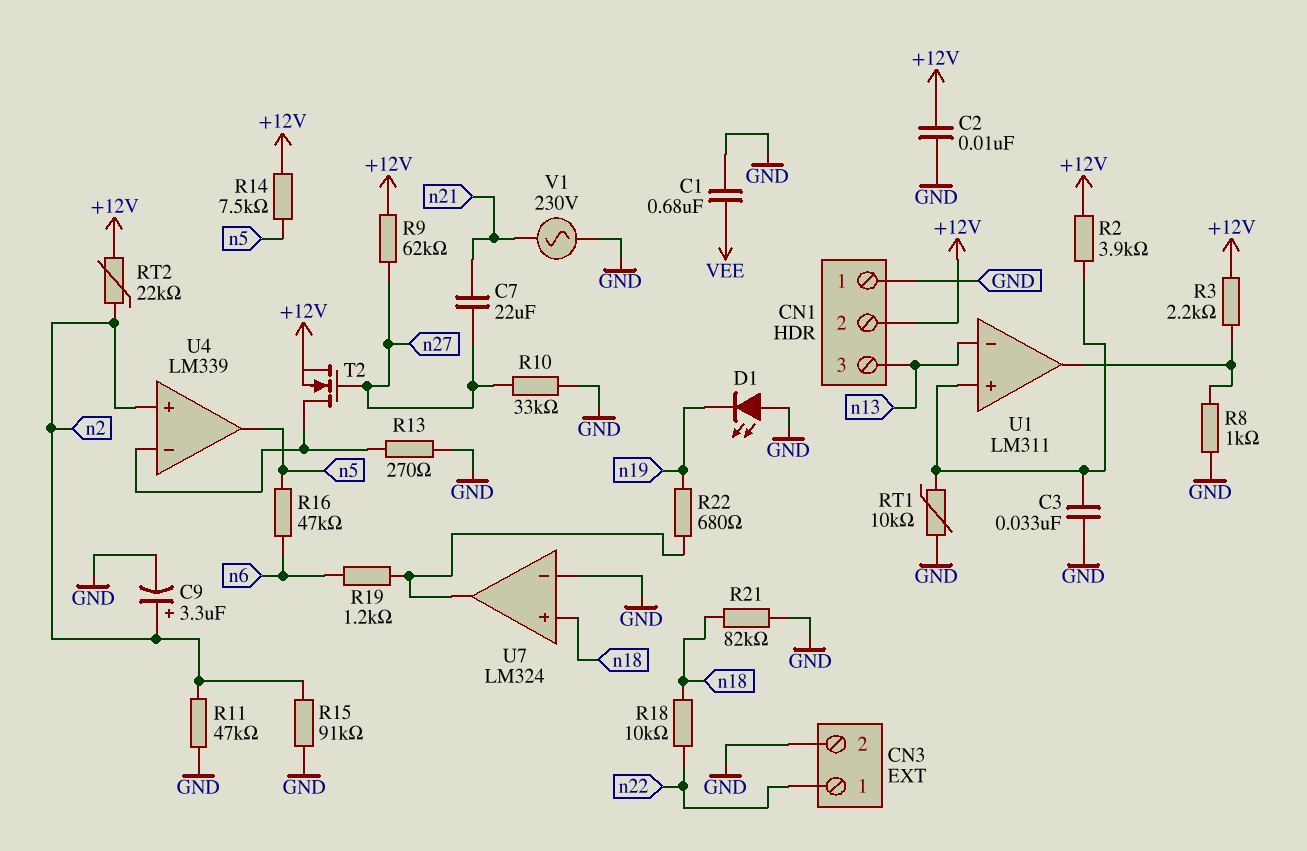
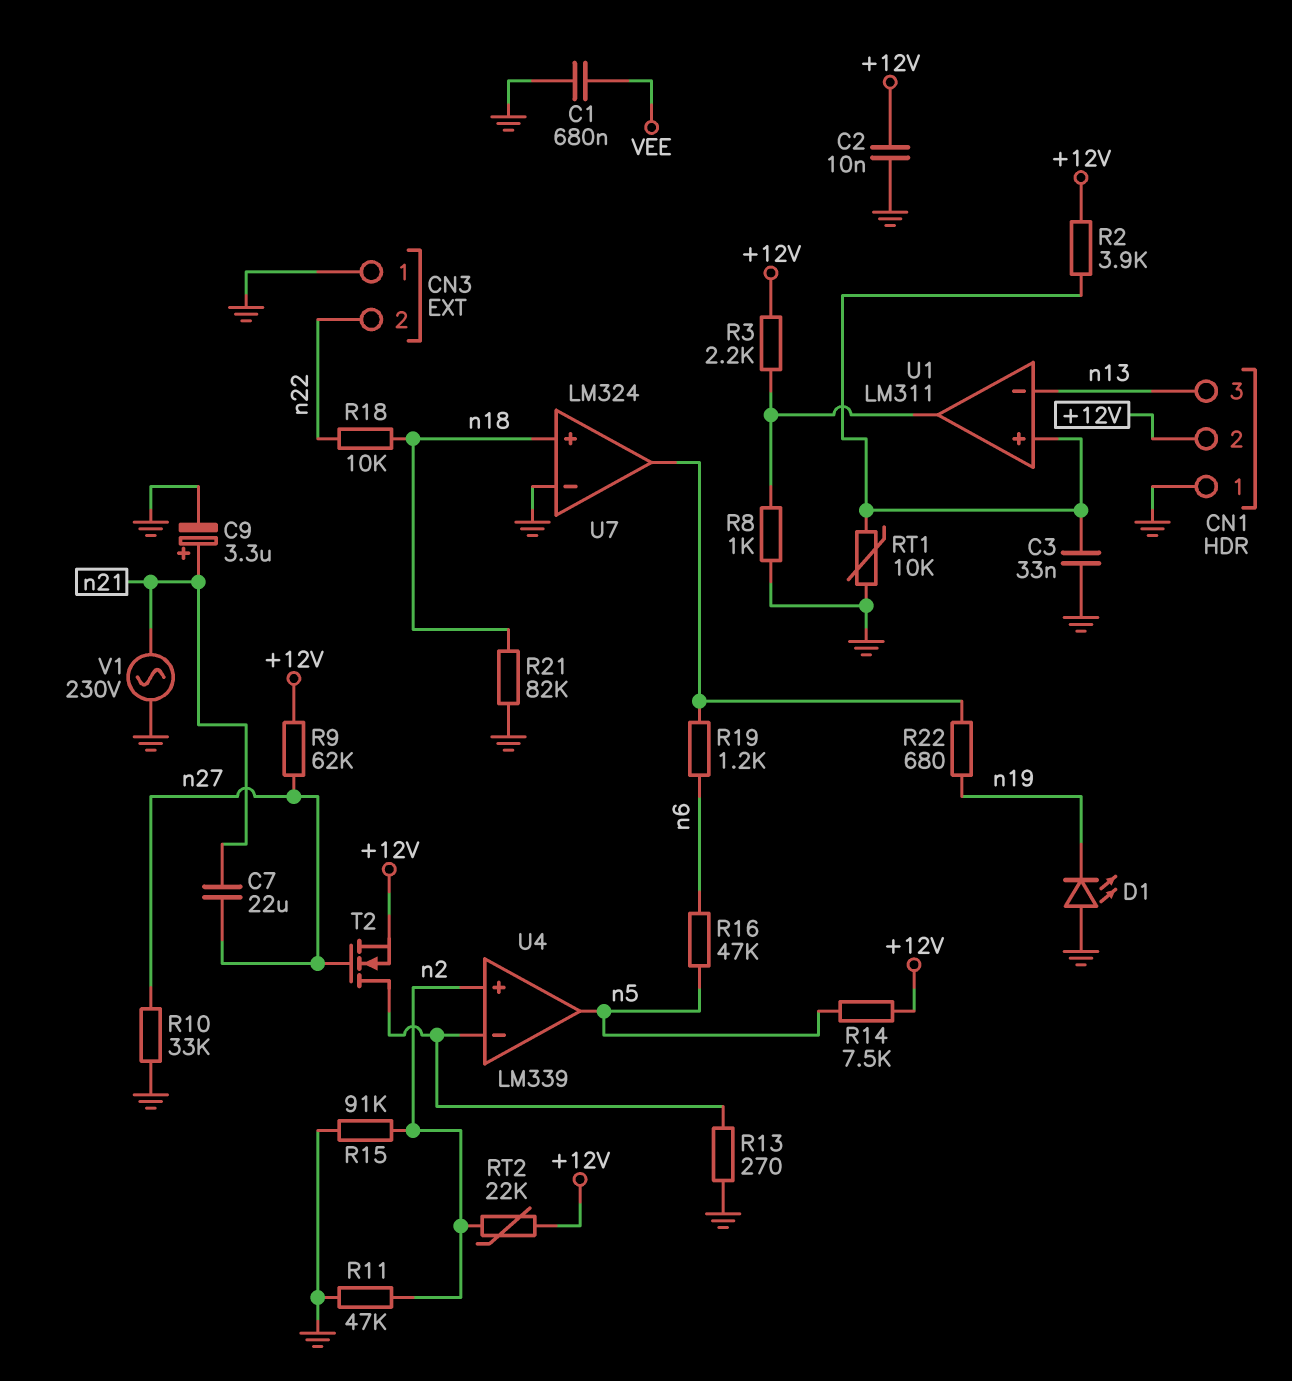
C9: 3.3uF (plus n2, minus GND) -> 3.3uF (plus n21, minus GND)
CN3 pin 1: n22 -> GND
CN3 pin 2: GND -> n22

